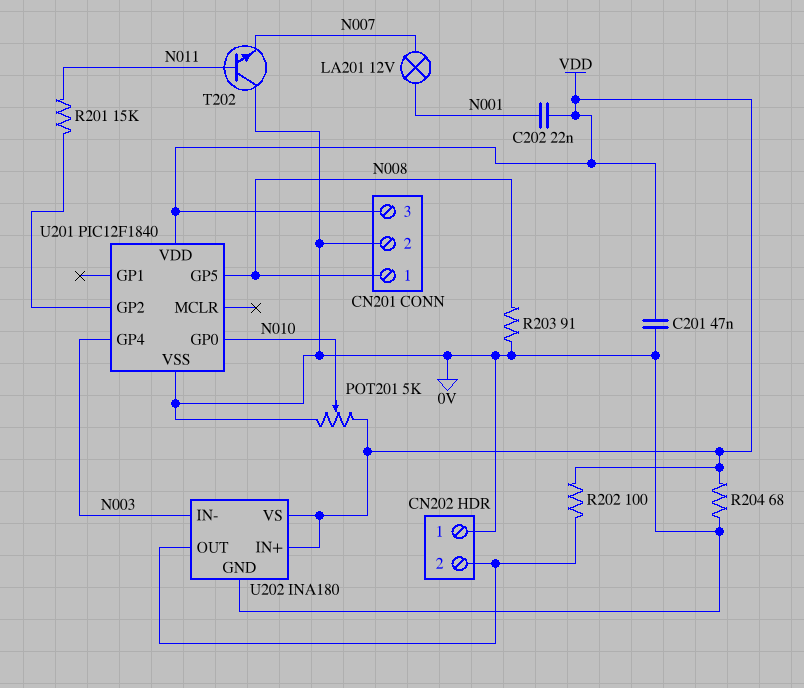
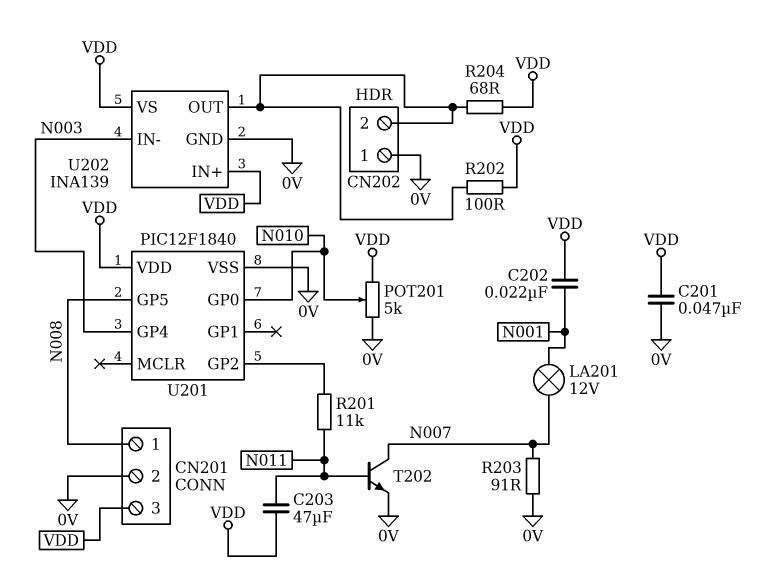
C203: none -> 47uF (N011, VDD)
R201: 15k (N011, U201/GP2) -> 11k (N011, U201/GP2)
R203: 91 (0V, N008) -> 91 (0V, N007)
R204: 68 (0V, VDD) -> 68 (CN202/2, VDD)
T202: NPN (B N011, C 0V, E N007) -> NPN (B N011, C N007, E 0V)
U202: INA180 -> INA139

